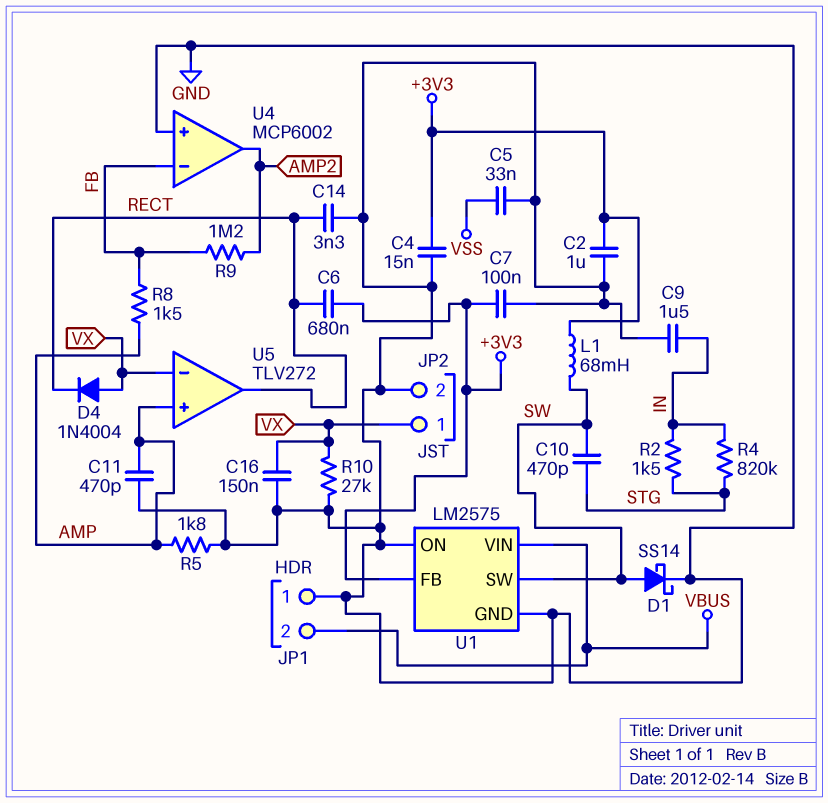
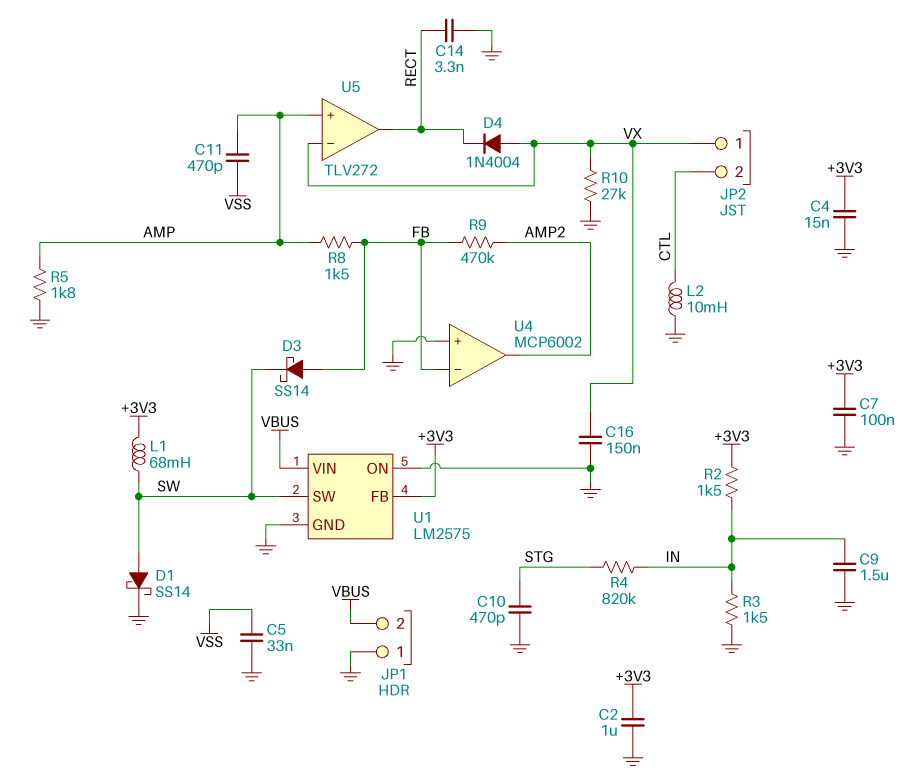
C6: 680nF (+3V3, RECT) -> none
C10: 470pF (STG, SW) -> 470pF (GND, STG)
C11: 470pF (AMP, GND) -> 470pF (AMP, VSS)
D3: none -> schottky SS14 (A FB, K SW)
JP2 pin 2: GND -> CTL
L2: none -> 10mH (CTL, GND)
R2: 1.5k (IN, STG) -> 1.5k (+3V3, IN)
R3: none -> 1.5k (GND, IN)
R9: 1.2M (AMP2, FB) -> 470k (AMP2, FB)

